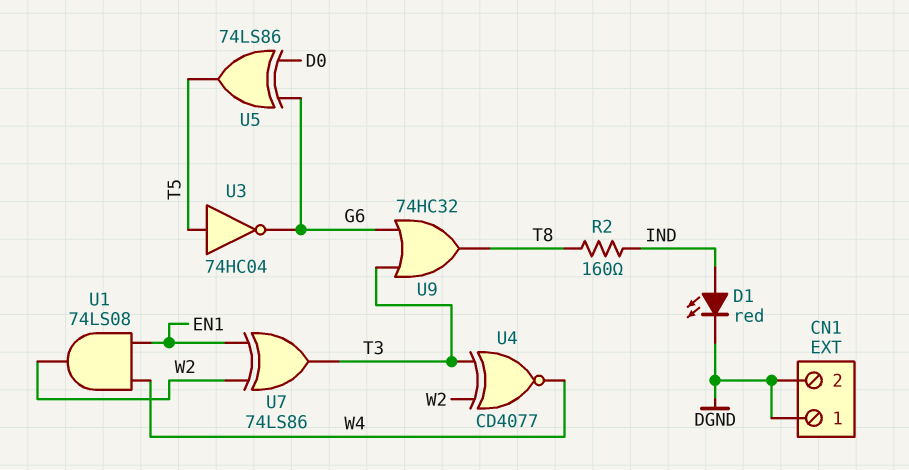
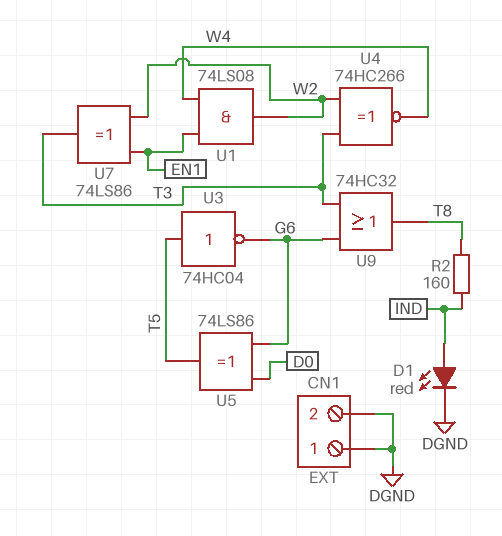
U4: XNOR CD4077 (in T3, in W2, out W4) -> XNOR 74HC266 (in T3, in W2, out W4)

